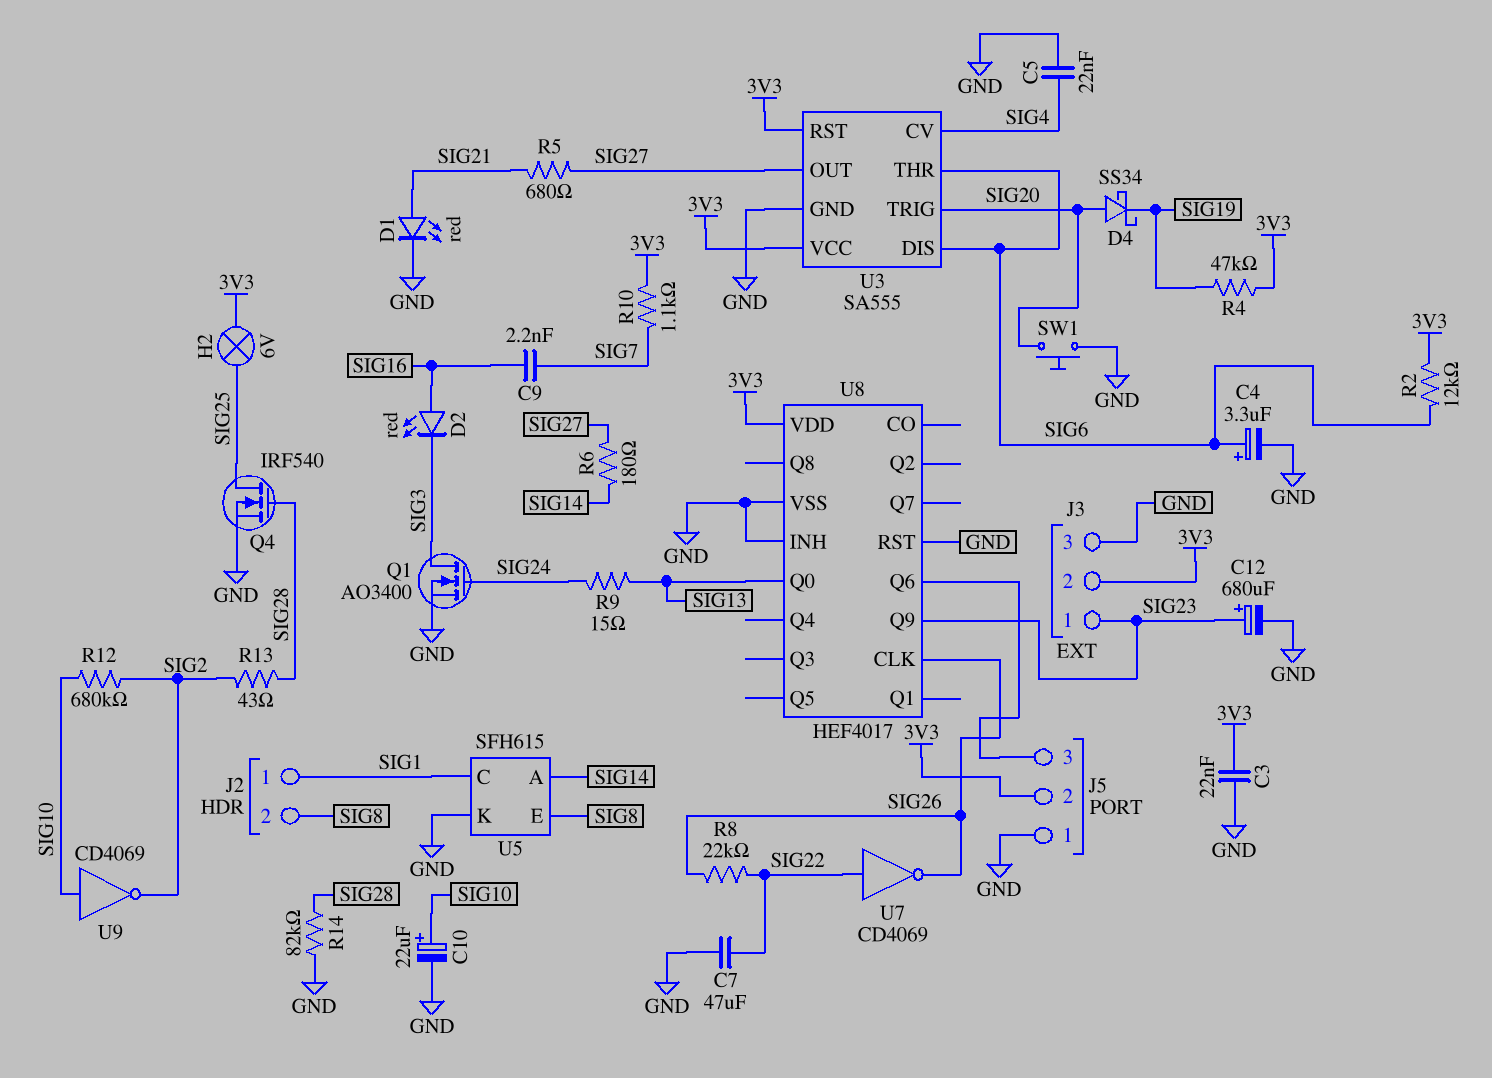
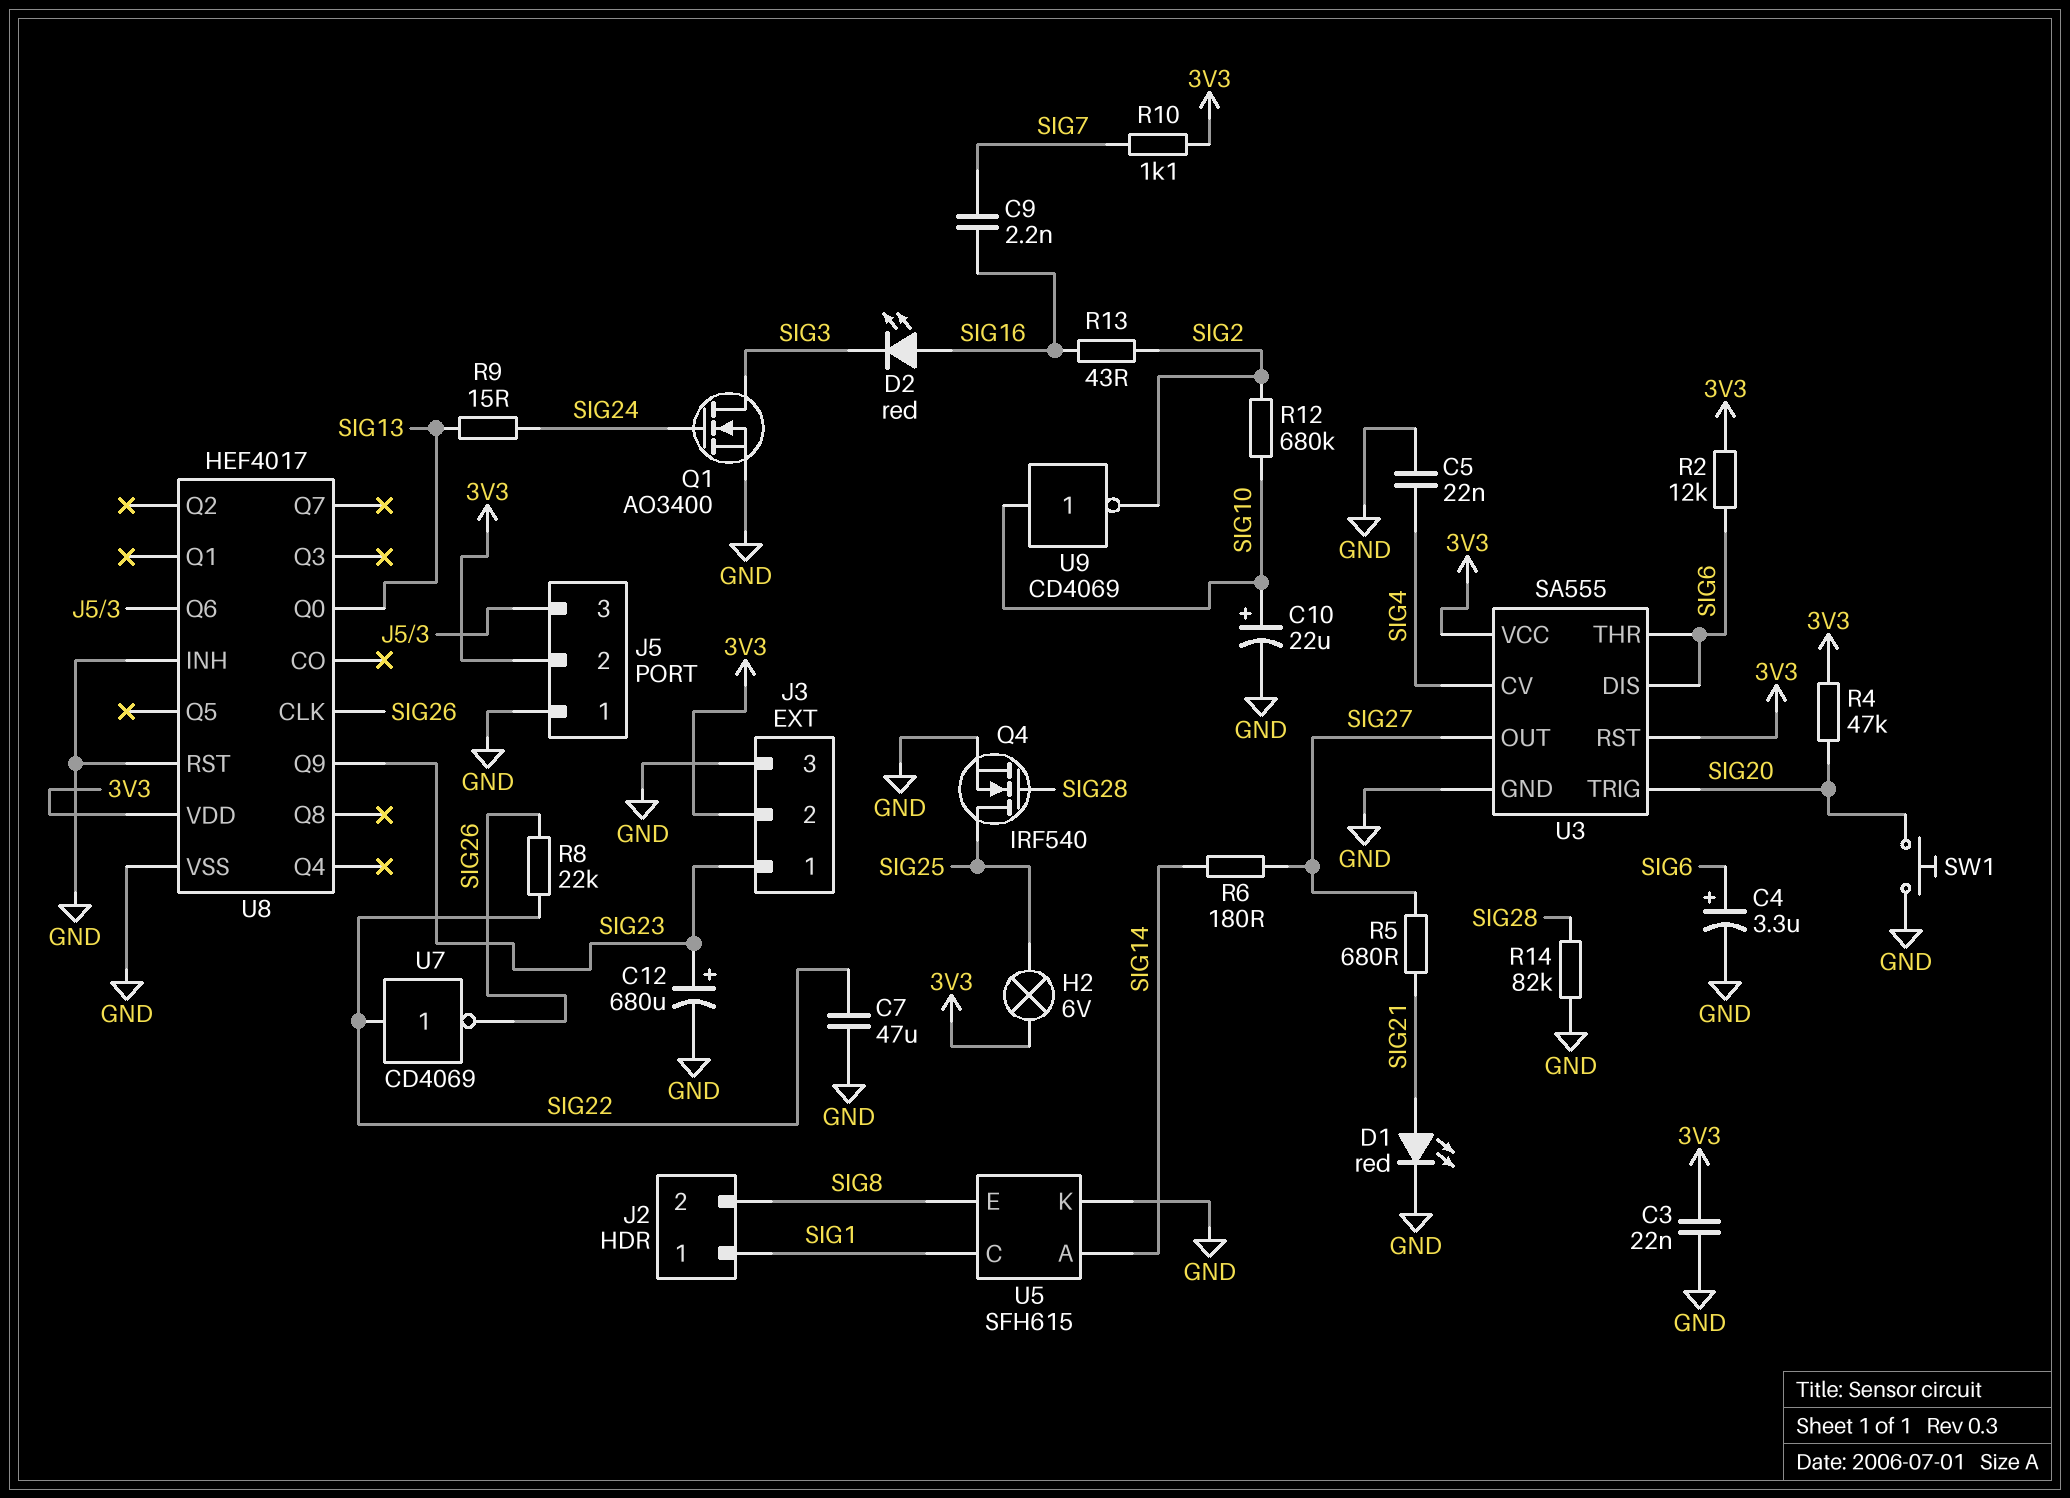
D4: schottky SS34 (A SIG20, K SIG19) -> none
R4: 47k (3V3, SIG19) -> 47k (3V3, SIG20)
R13: 43 (SIG2, SIG28) -> 43 (SIG2, SIG16)

